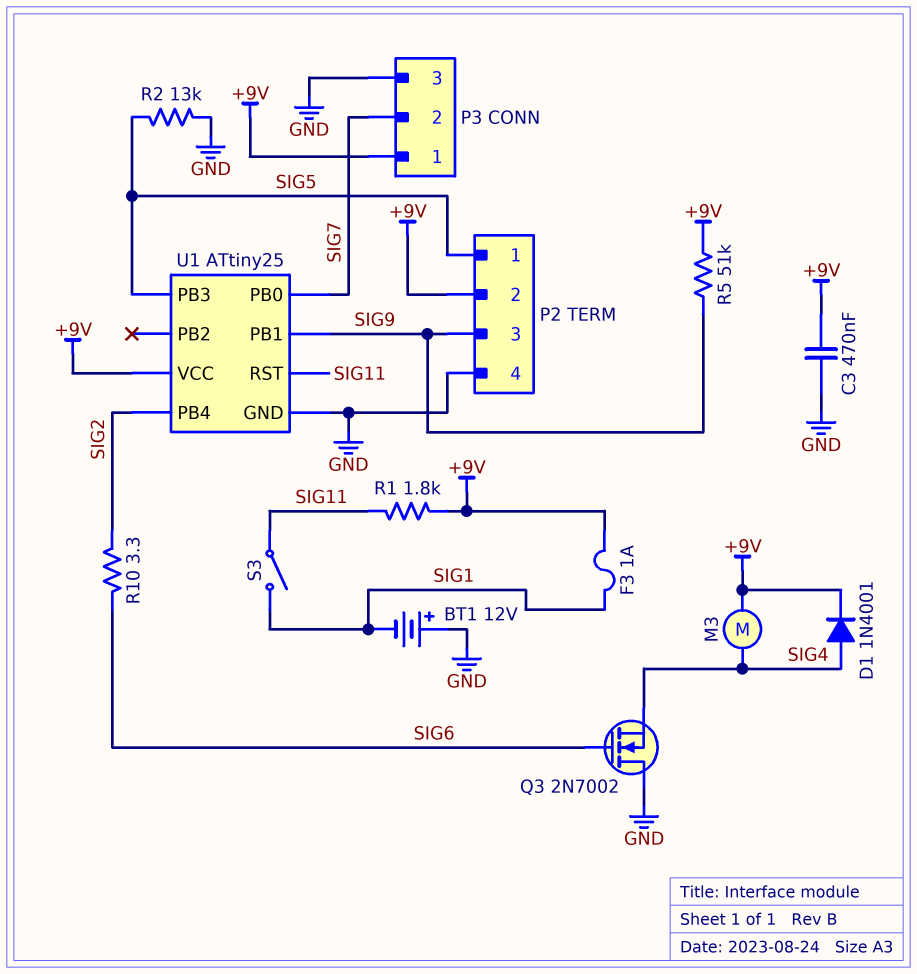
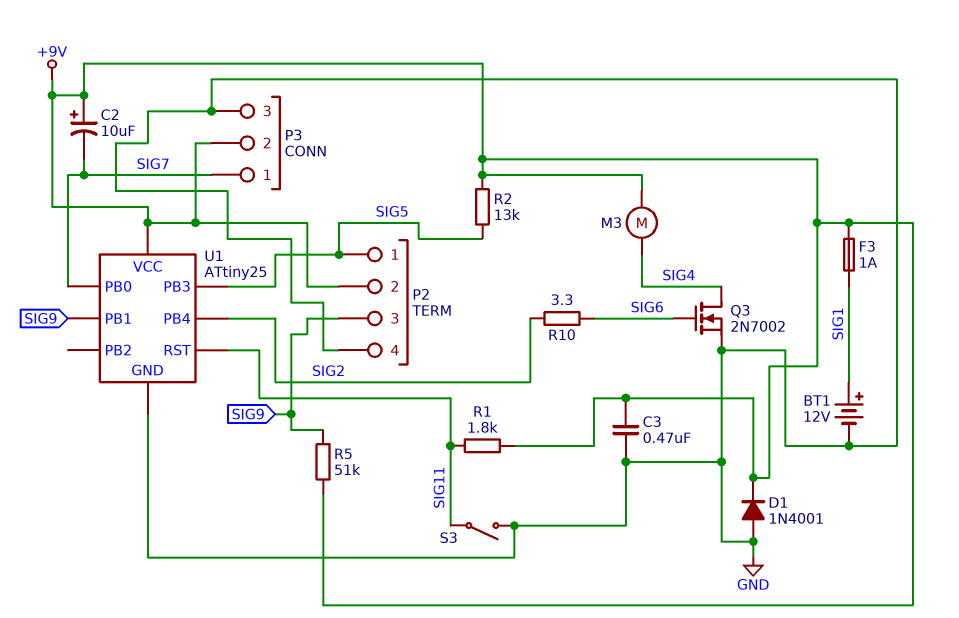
BT1: 12V (plus GND, minus SIG1) -> 12V (plus SIG1, minus GND)
C2: none -> 10uF (plus +9V, minus SIG7)
D1: diode 1N4001 (A SIG4, K +9V) -> diode 1N4001 (A GND, K +9V)
P3 pin 1: +9V -> SIG7
P3 pin 2: SIG7 -> +9V
Q3: NMOS 2N7002 (G SIG6, D GND, S SIG4) -> NMOS 2N7002 (G SIG6, D SIG4, S GND)
R2: 13k (GND, SIG5) -> 13k (+9V, SIG5)
S3: switch (SIG1, SIG11) -> switch (GND, SIG11)

